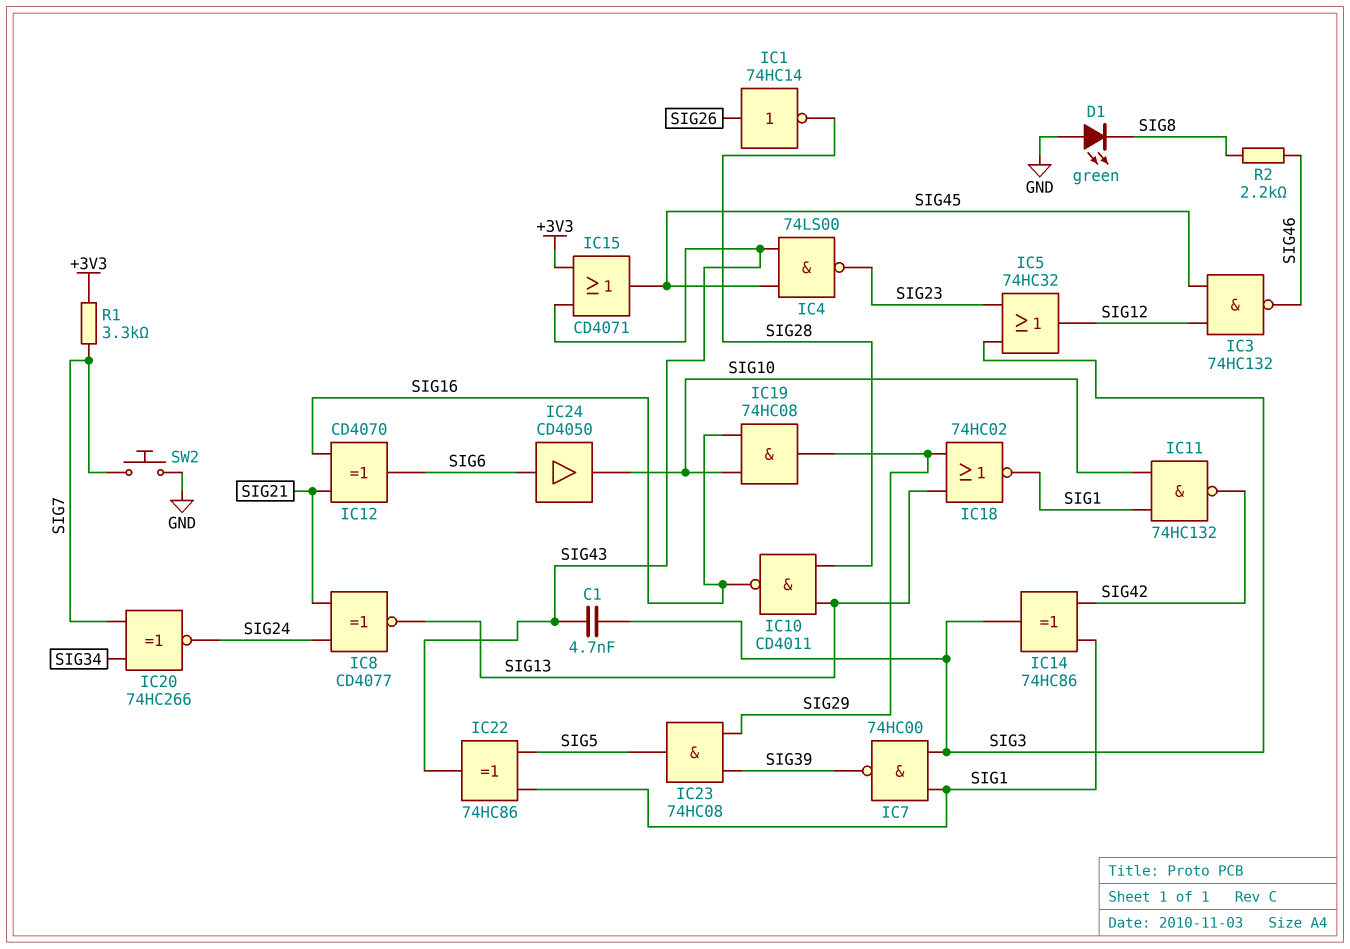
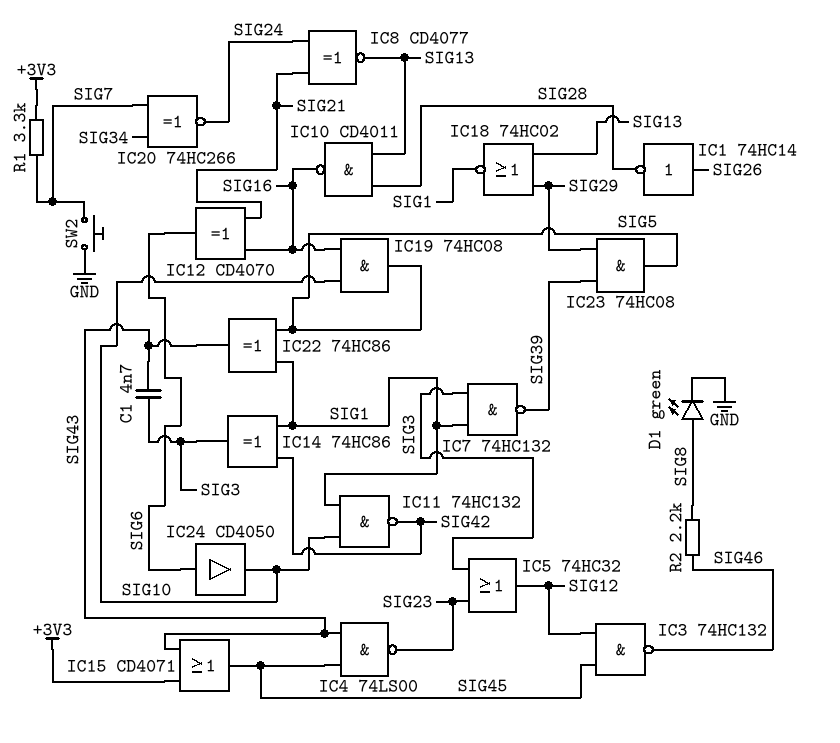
D1: LED green (A GND, K SIG8) -> LED green (A SIG8, K GND)
IC7: NAND 74HC00 (in SIG1, in SIG3, out SIG39) -> NAND 74HC132 (in SIG1, in SIG3, out SIG39)
IC19: AND 74HC08 (in SIG10, in SIG16, out SIG29) -> AND 74HC08 (in SIG10, in SIG16, out SIG5)

